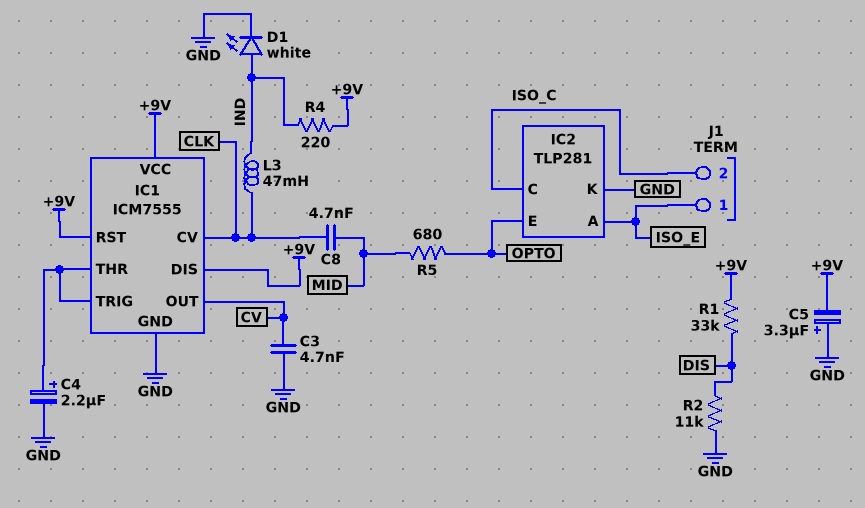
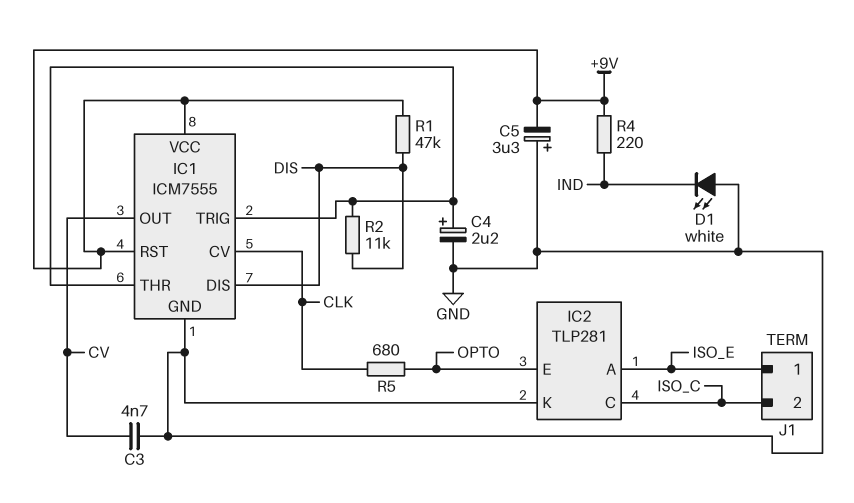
C8: 4.7nF (CLK, MID) -> none
D1: LED white (A IND, K GND) -> LED white (A GND, K IND)
IC1 pin DIS: +9V -> DIS
L3: 47mH (CLK, IND) -> none
R1: 33k (+9V, DIS) -> 47k (+9V, DIS)
R2: 11k (DIS, GND) -> 11k (DIS, IC1/THR)
R5: 680 (MID, OPTO) -> 680 (CLK, OPTO)

